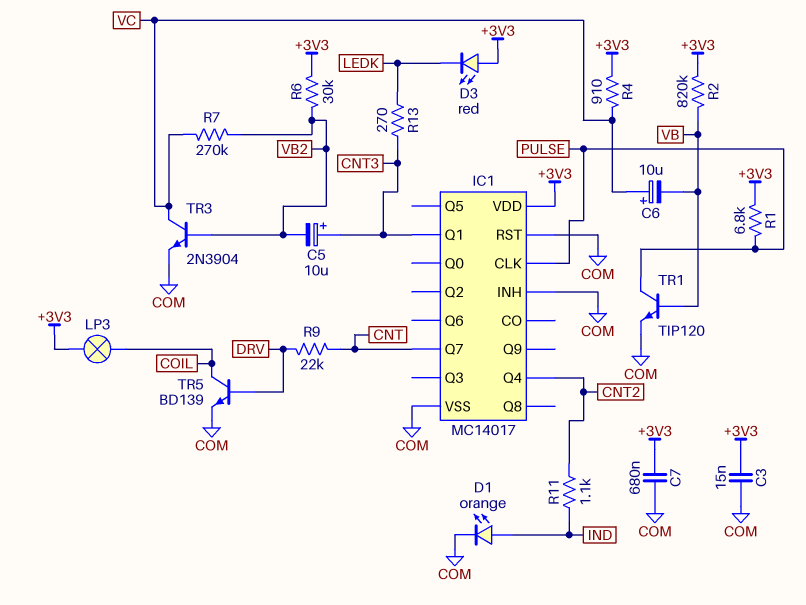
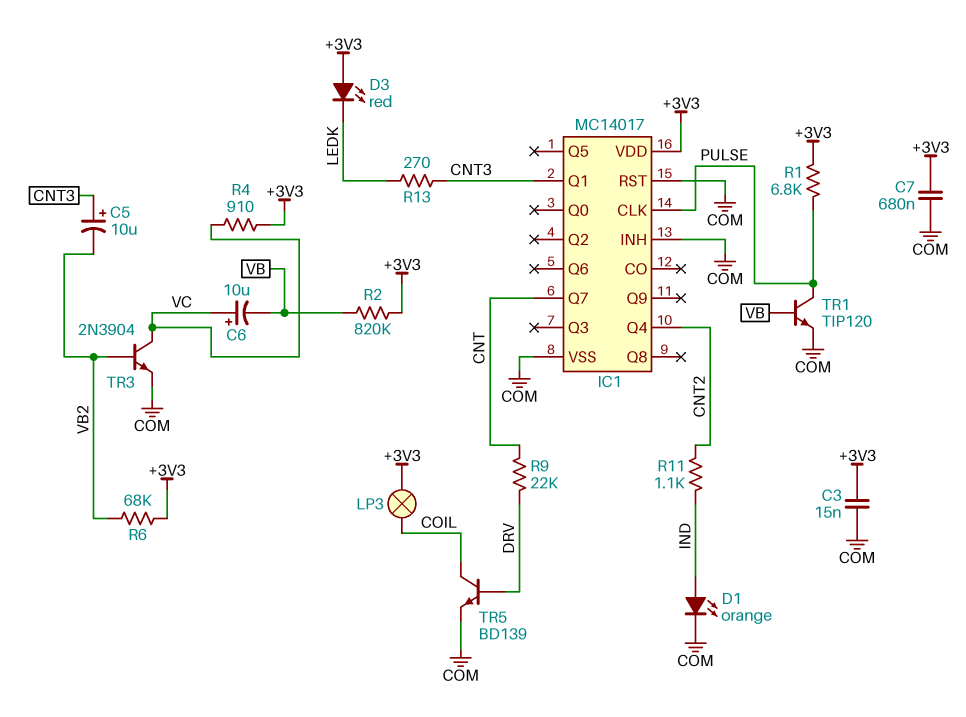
R6: 30k (+3V3, VB2) -> 68k (+3V3, VB2)
R7: 270k (VB2, VC) -> none

